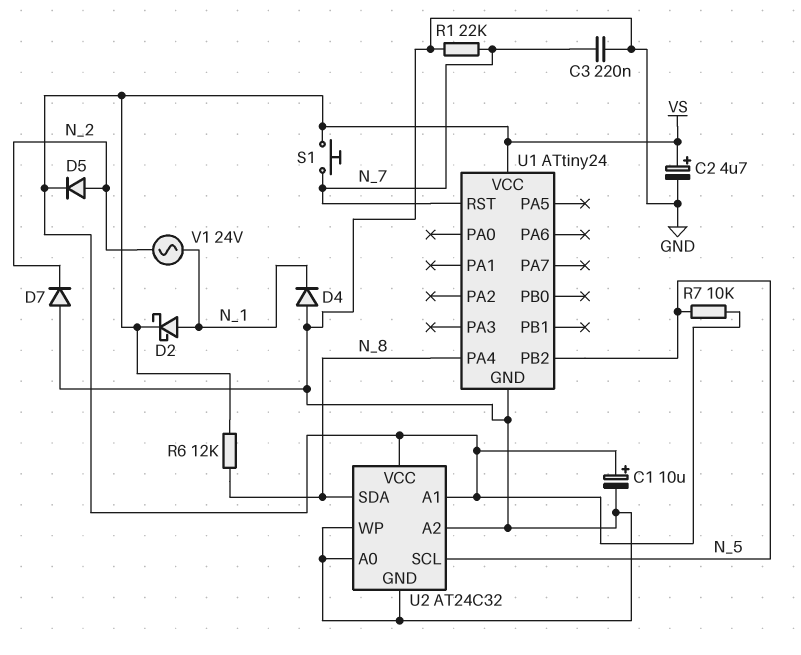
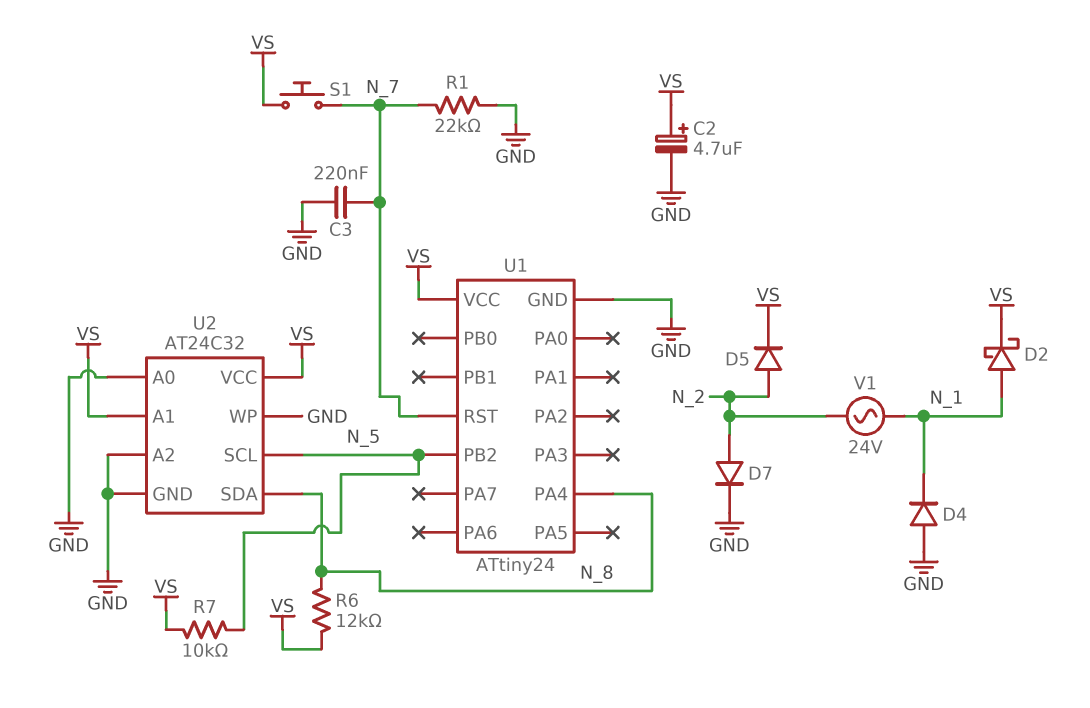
C1: 10uF (plus VS, minus GND) -> none
D7: diode (A GND, K N_2) -> diode (A N_2, K GND)

